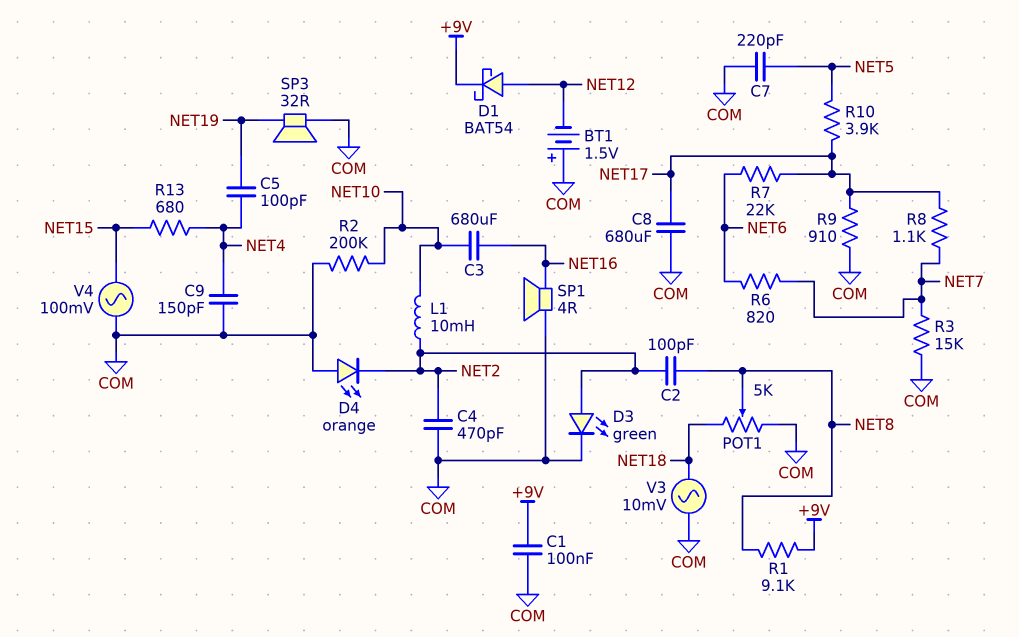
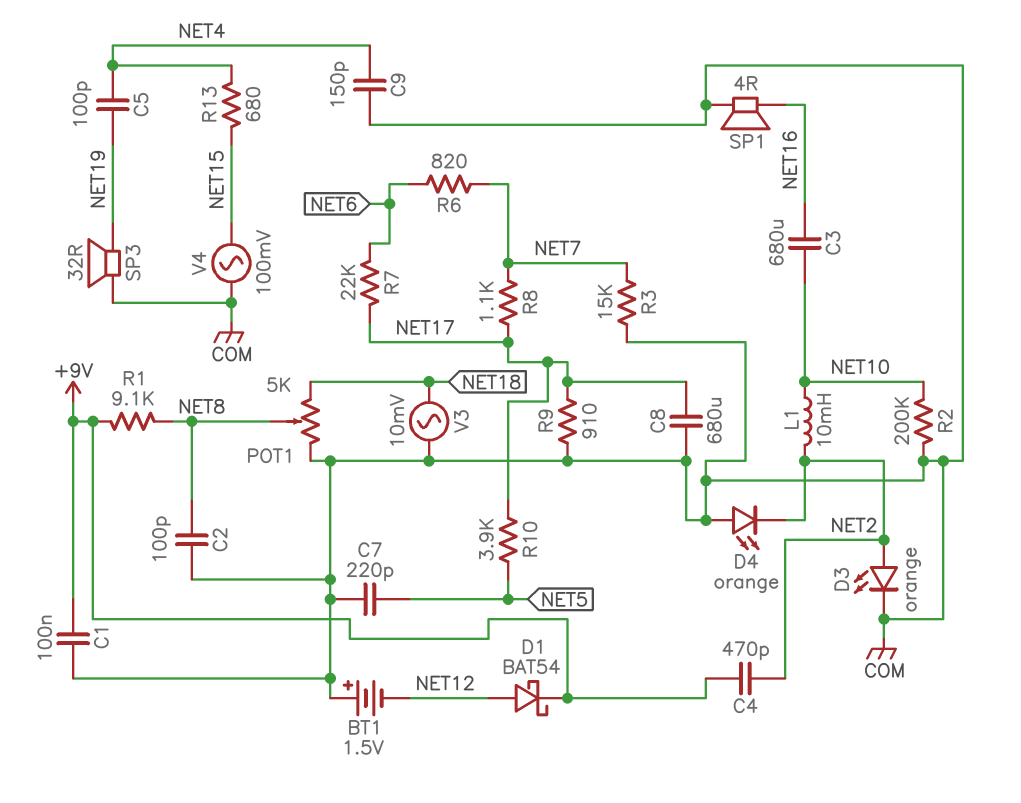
C2: 100pF (NET2, NET8) -> 100pF (COM, NET8)
C4: 470pF (COM, NET2) -> 470pF (+9V, NET2)
D3: LED green (A NET2, K COM) -> LED orange (A NET2, K COM)

